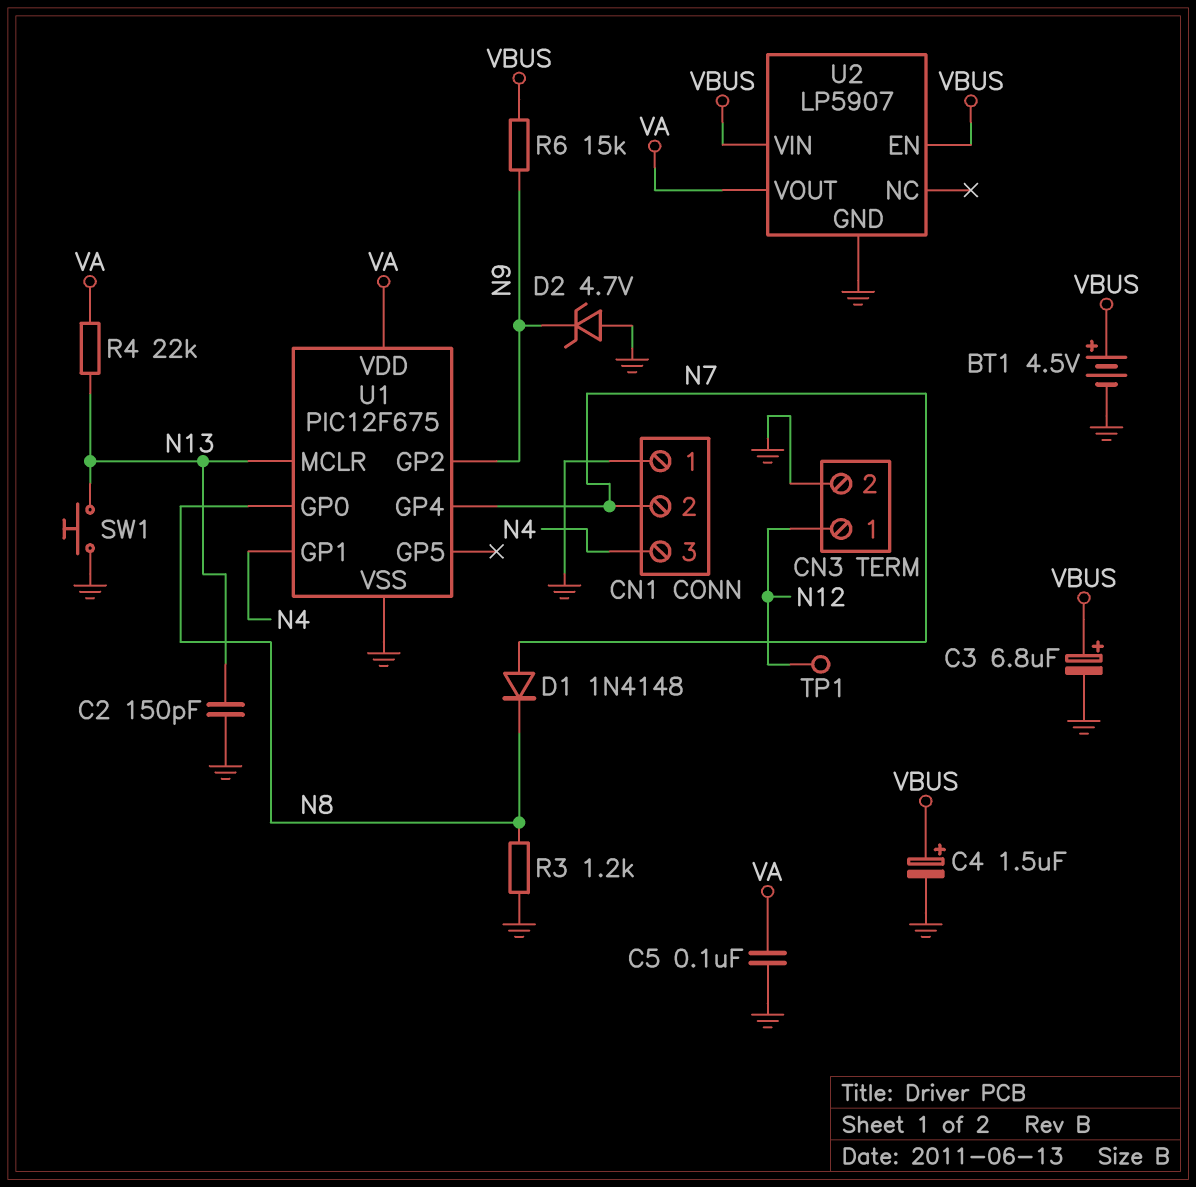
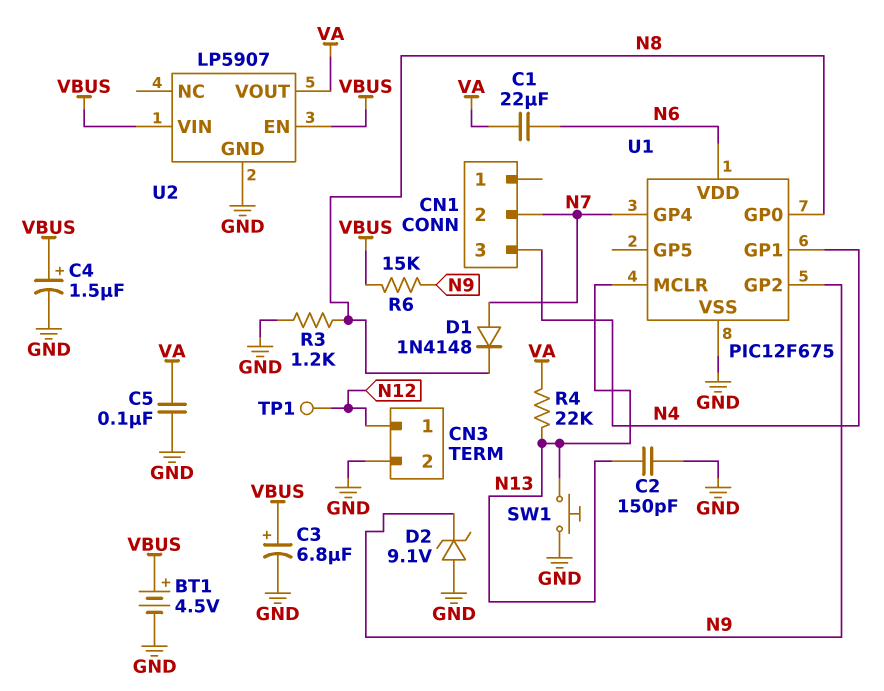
C1: none -> 22uF (N6, VA)
CN1 pin 1: GND -> none
D2: zener 4.7V (A GND, K N9) -> zener 9.1V (A GND, K N9)
U1 pin VDD: VA -> N6

